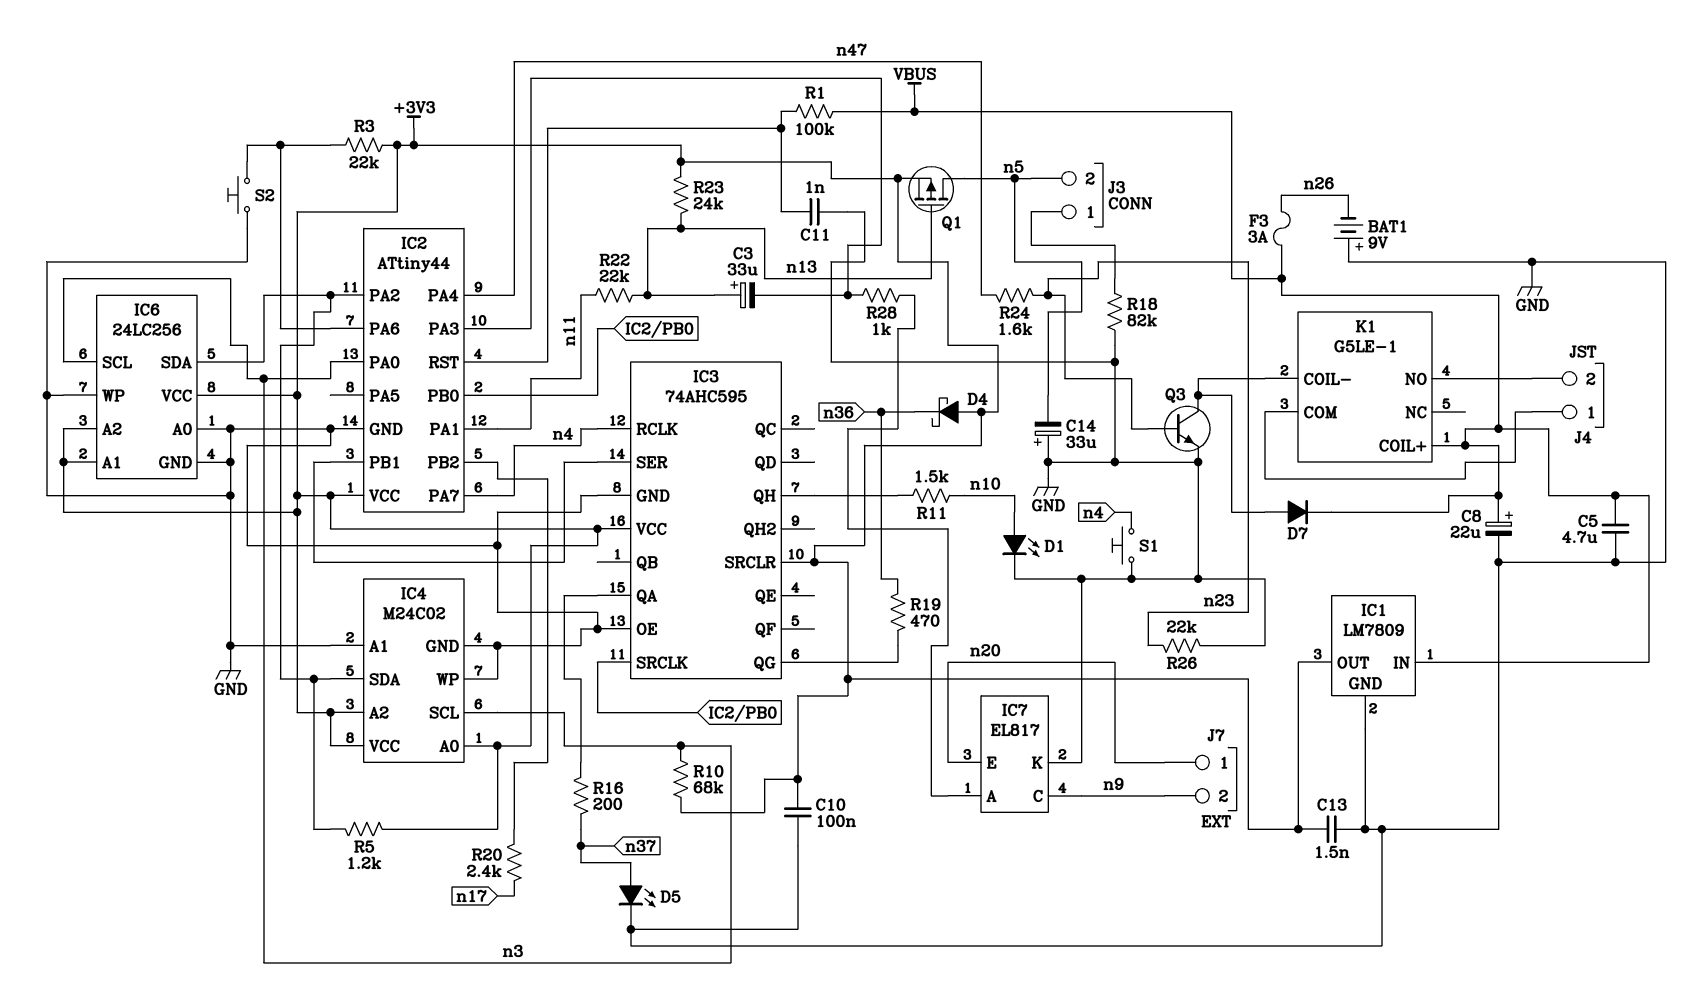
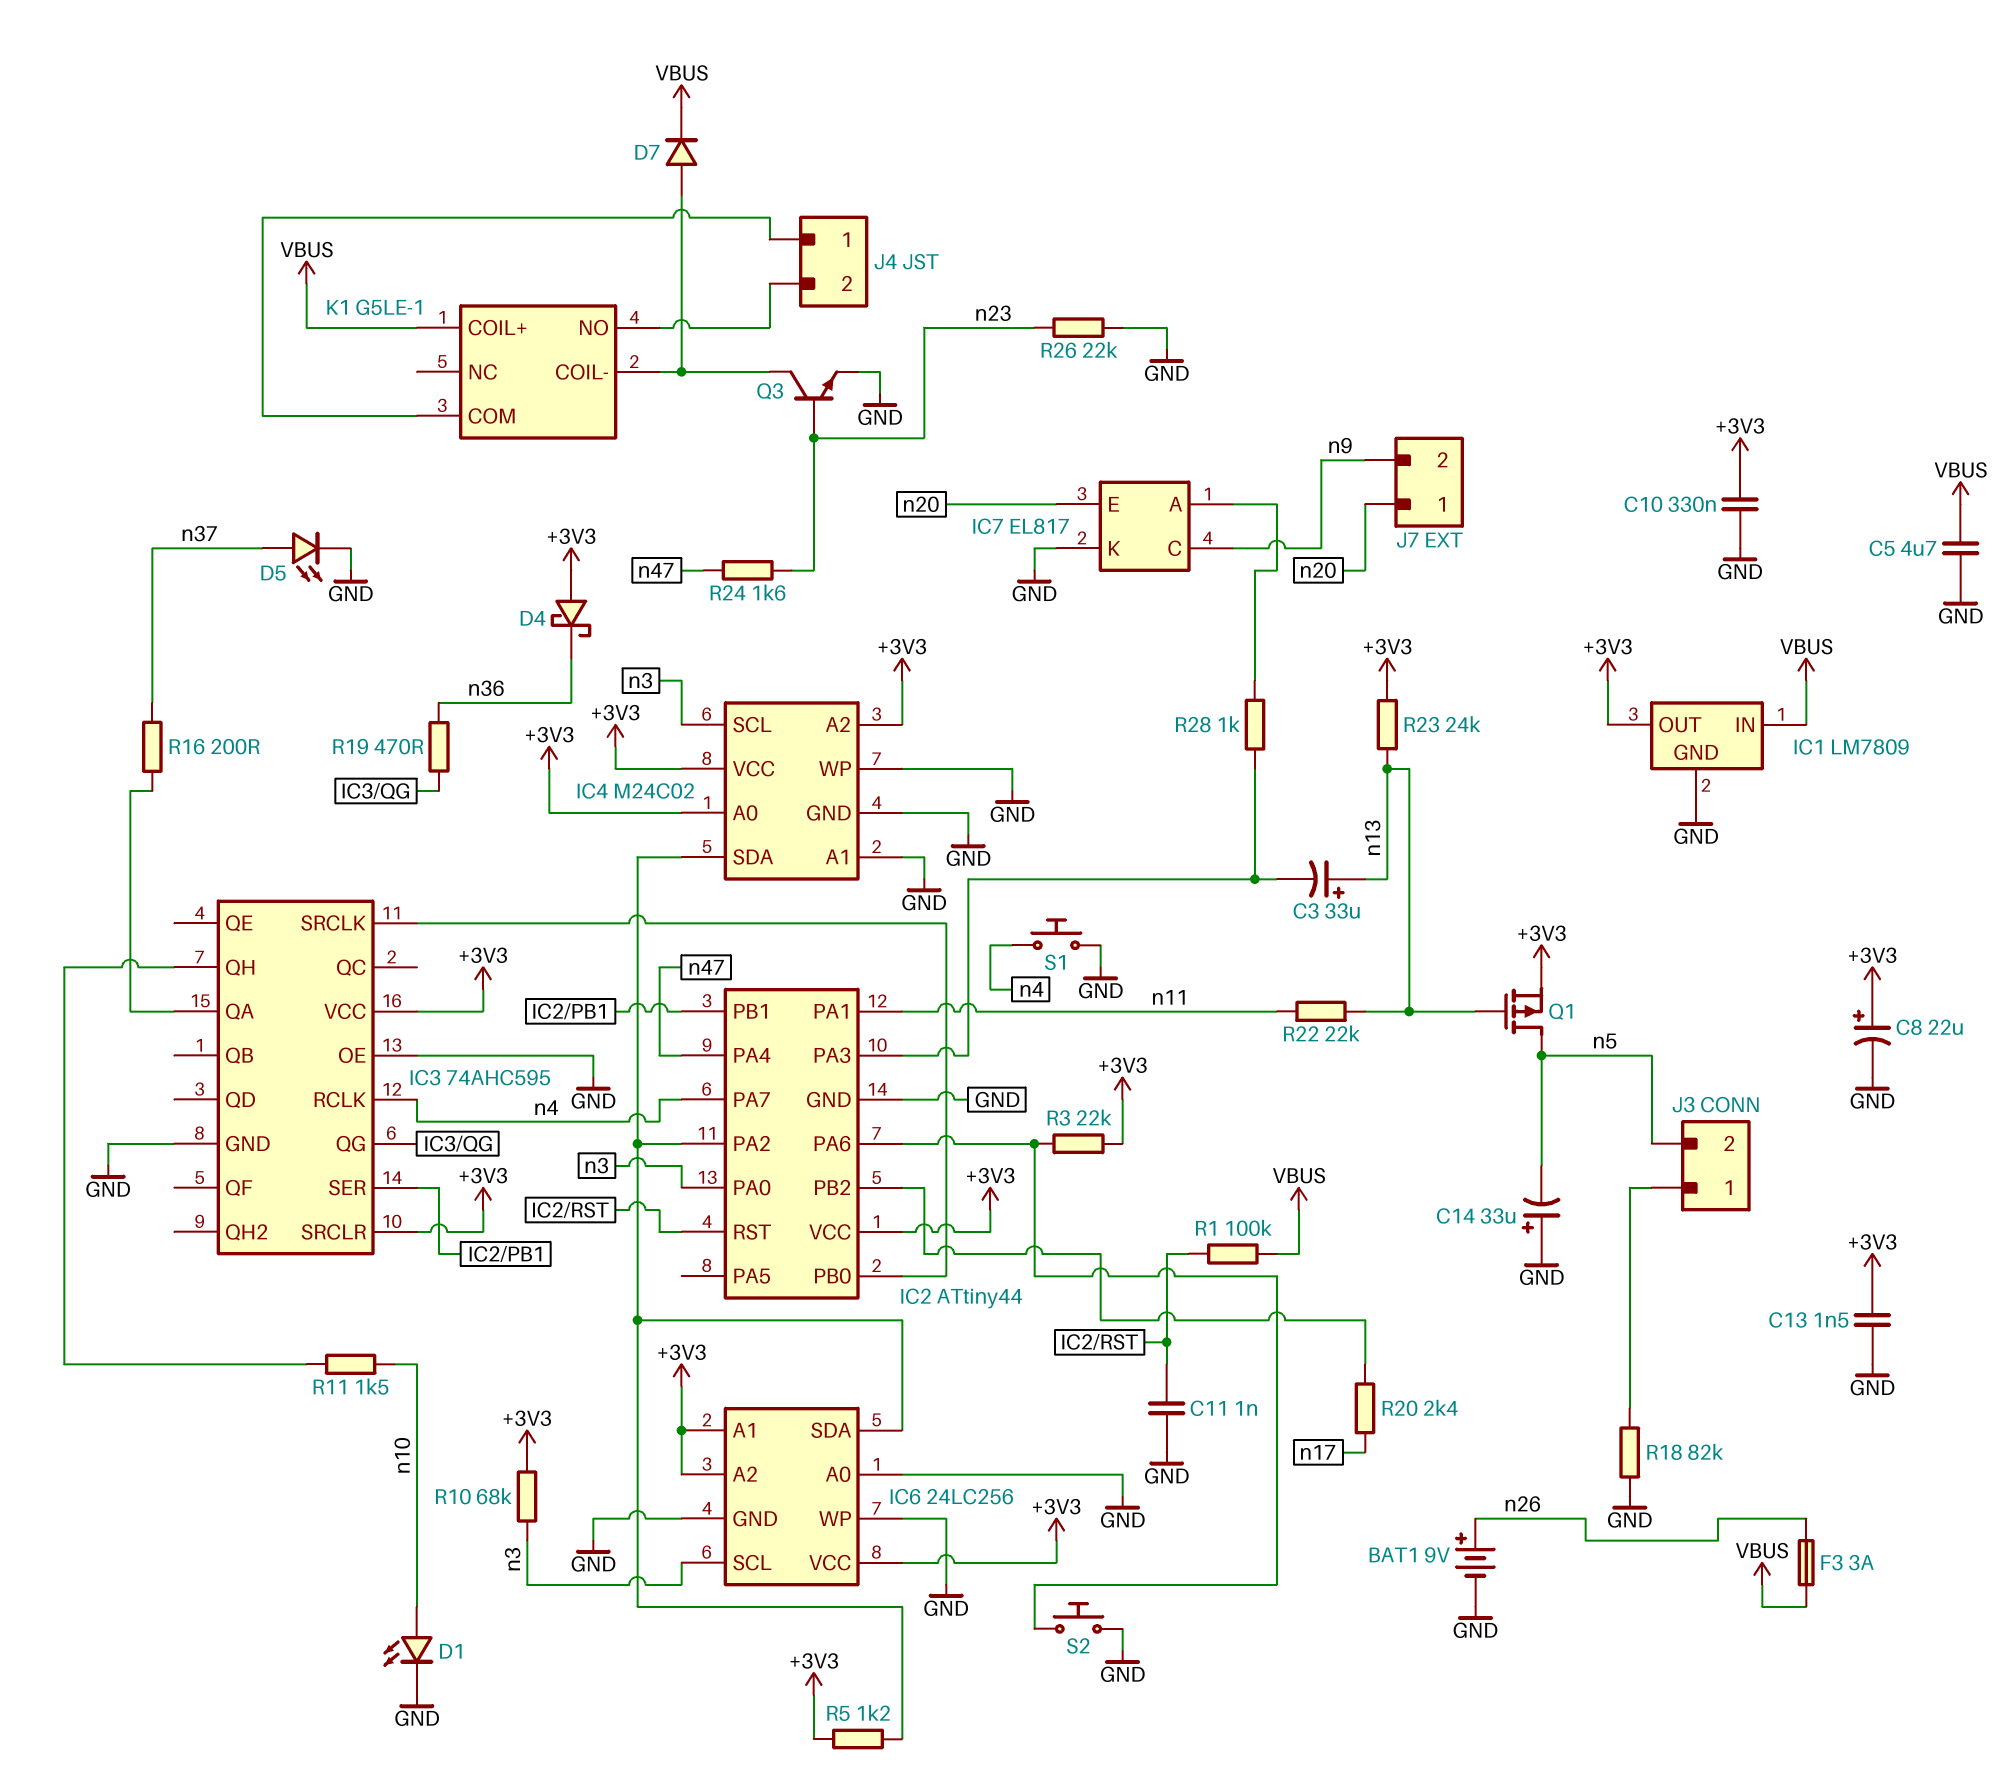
BAT1: 9V (plus GND, minus n26) -> 9V (plus n26, minus GND)
C8: 22uF (plus VBUS, minus GND) -> 22uF (plus +3V3, minus GND)
C10: 100nF (+3V3, GND) -> 330nF (+3V3, GND)

